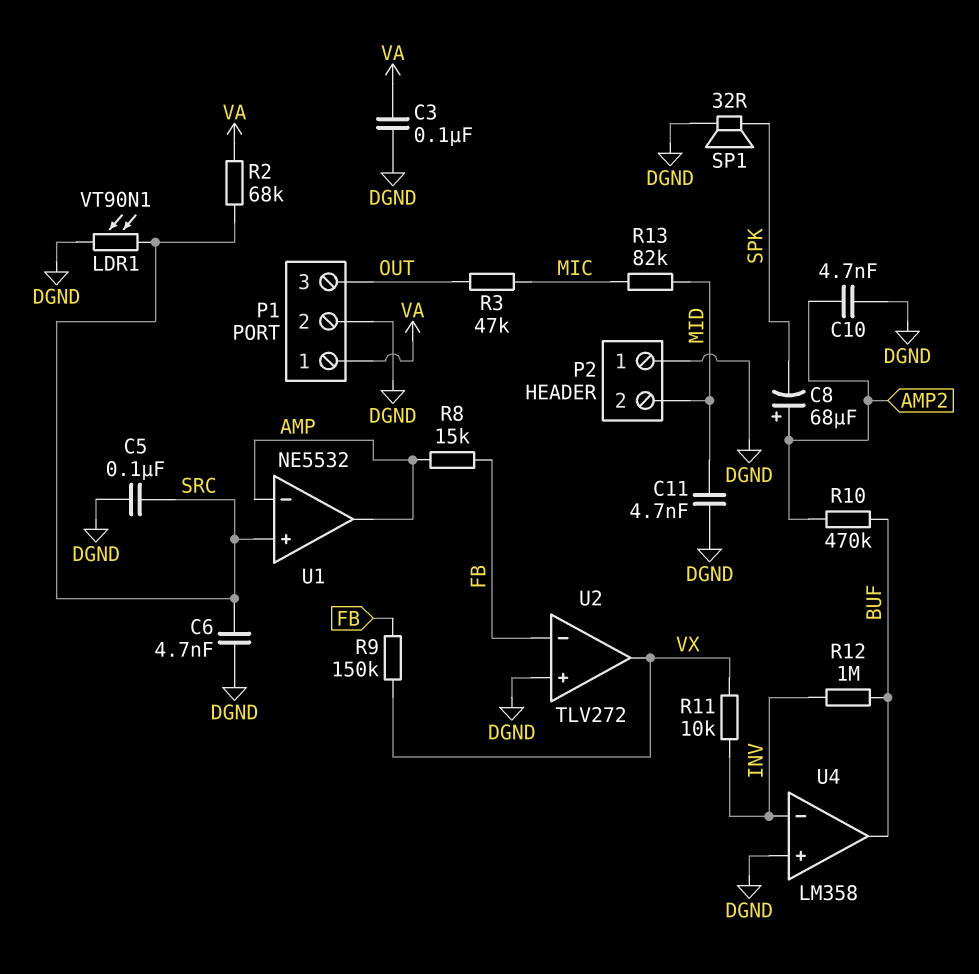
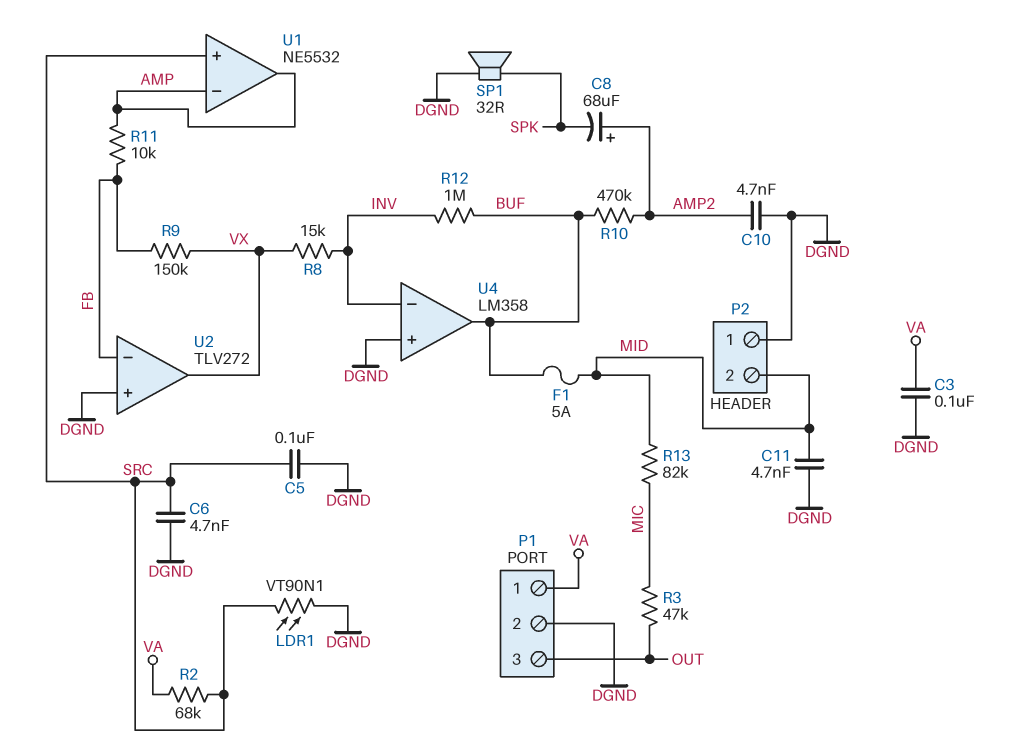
F1: none -> 5A (BUF, MID)
R8: 15k (AMP, FB) -> 15k (INV, VX)
R11: 10k (INV, VX) -> 10k (AMP, FB)

